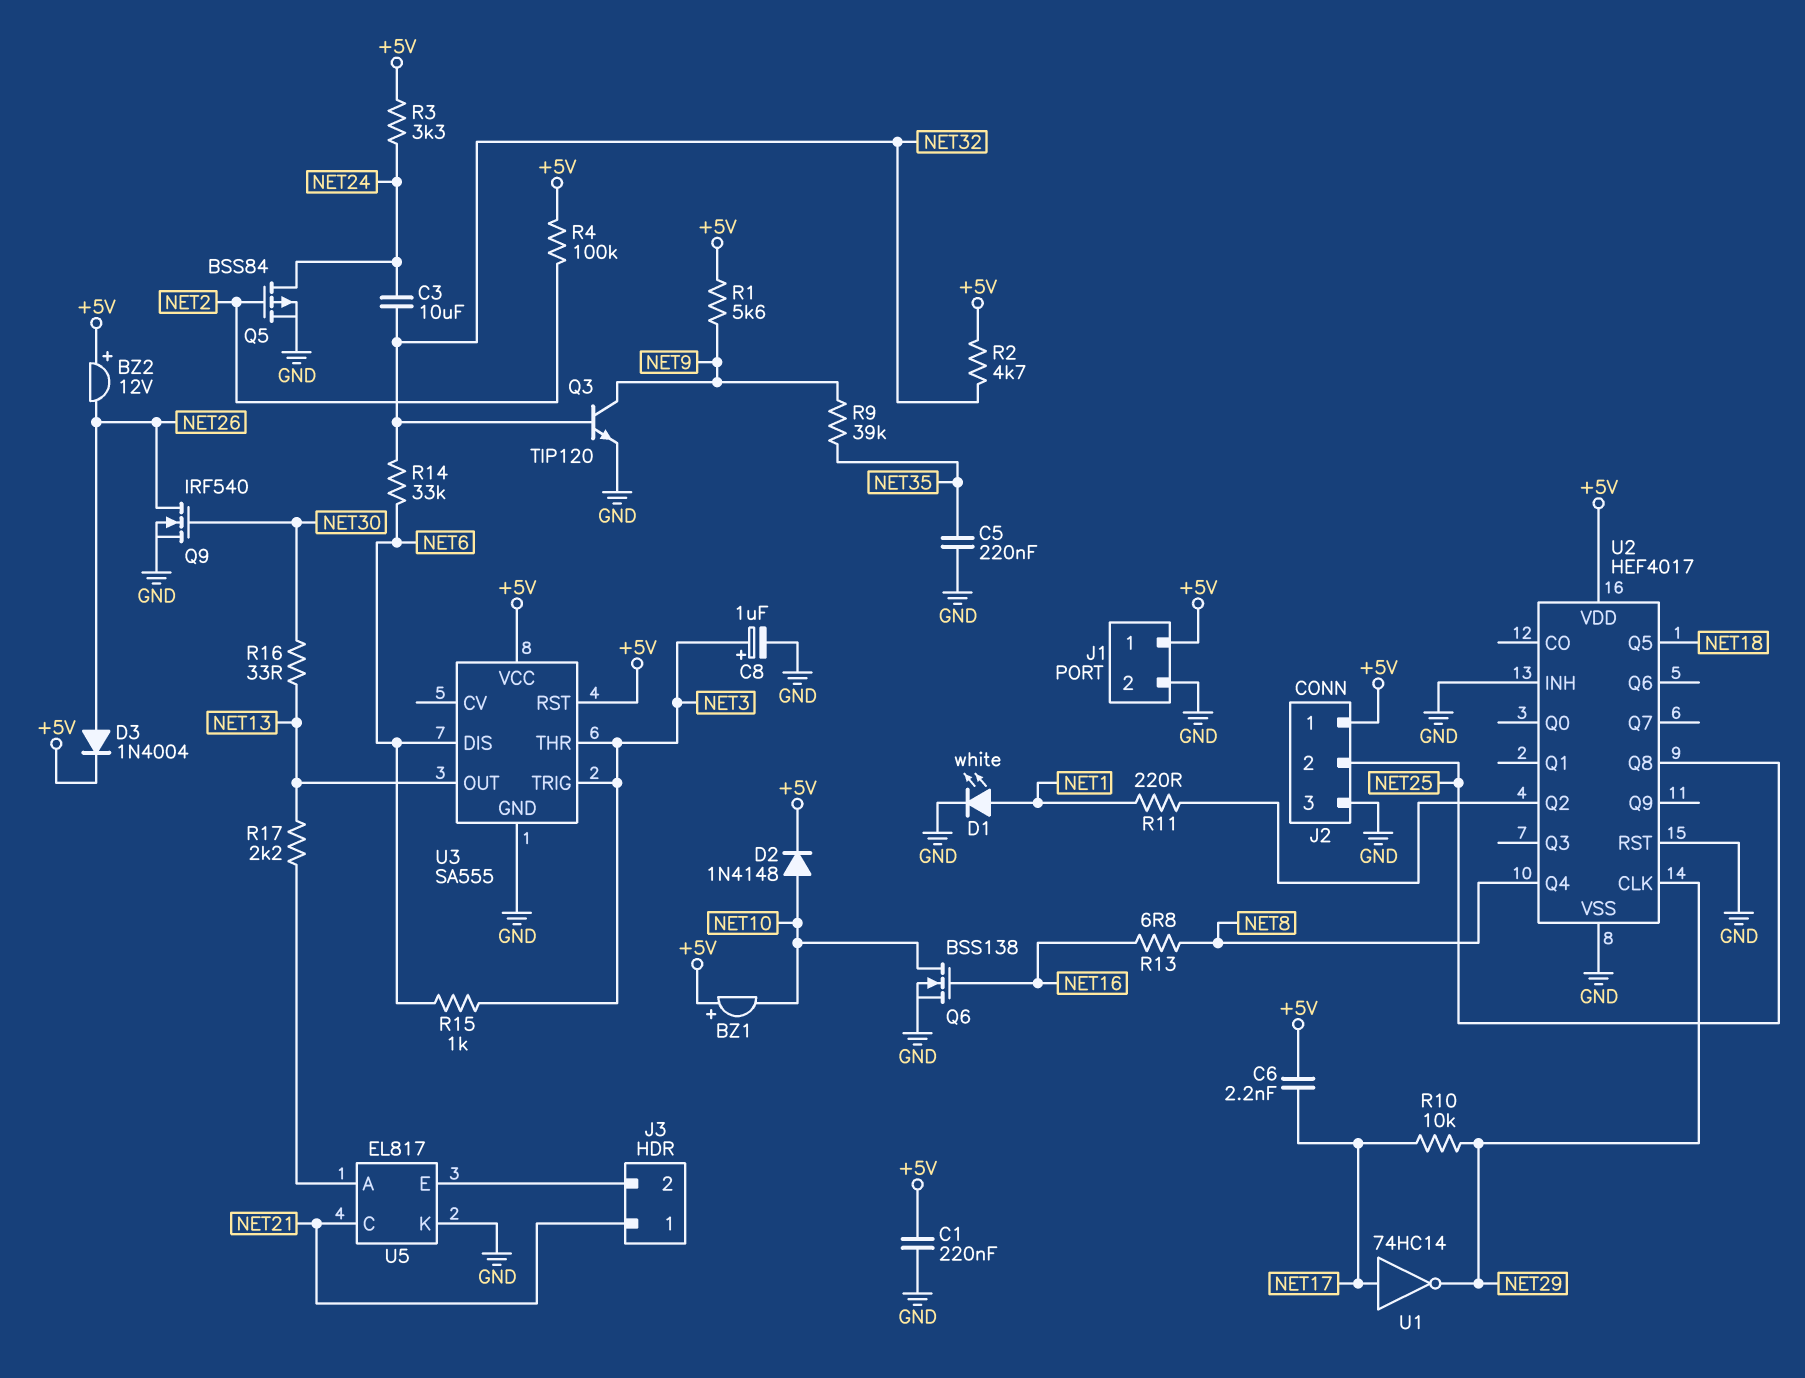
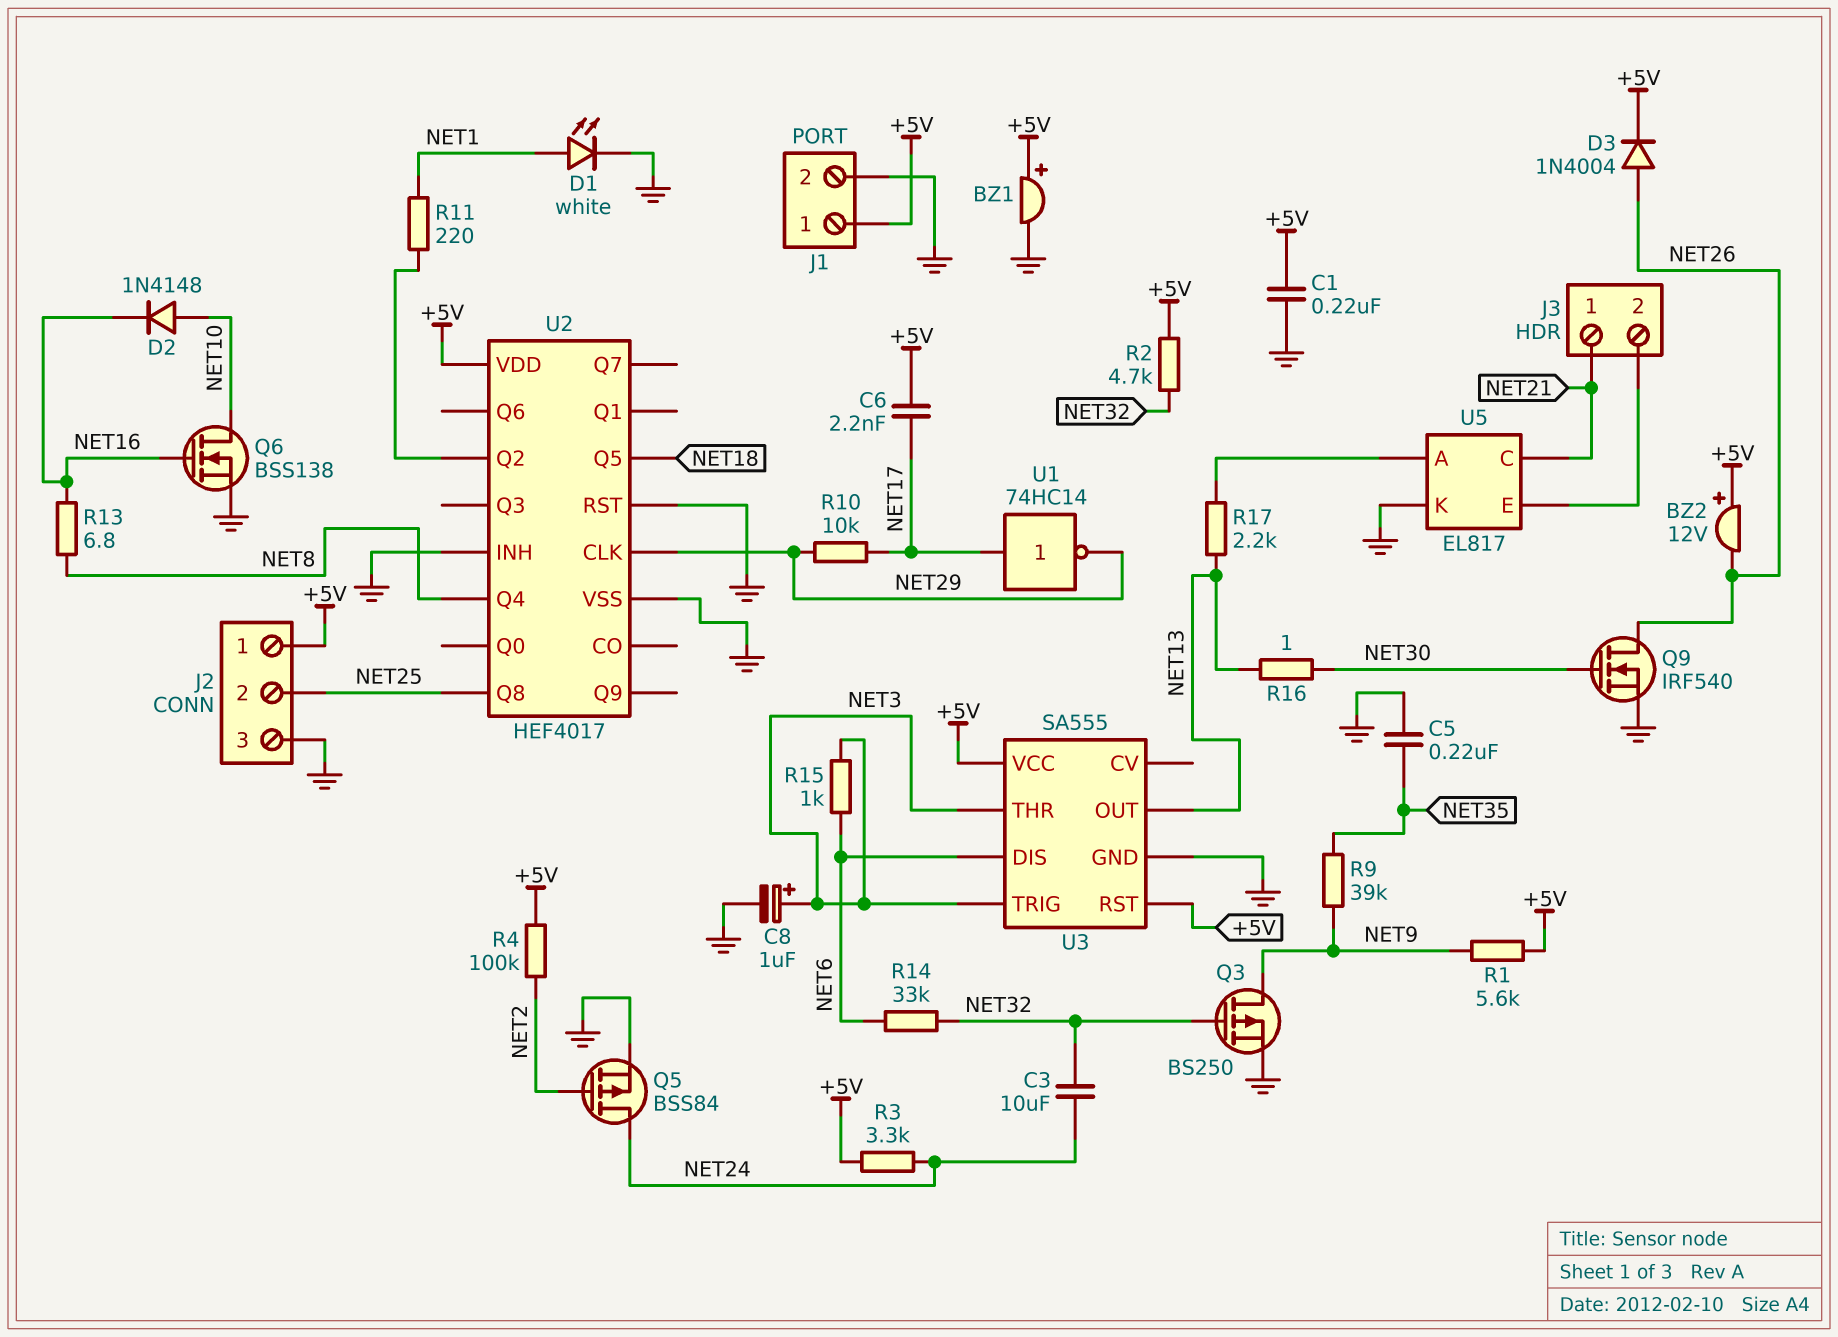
BZ1: buzzer (plus +5V, minus NET10) -> buzzer (plus +5V, minus GND)
D2: diode 1N4148 (A NET10, K +5V) -> diode 1N4148 (A NET10, K NET16)
Q3: NPN TIP120 (B NET32, C NET9, E GND) -> PMOS BS250 (G NET32, D NET9, S GND)
R16: 33 (NET13, NET30) -> 1 (NET13, NET30)

